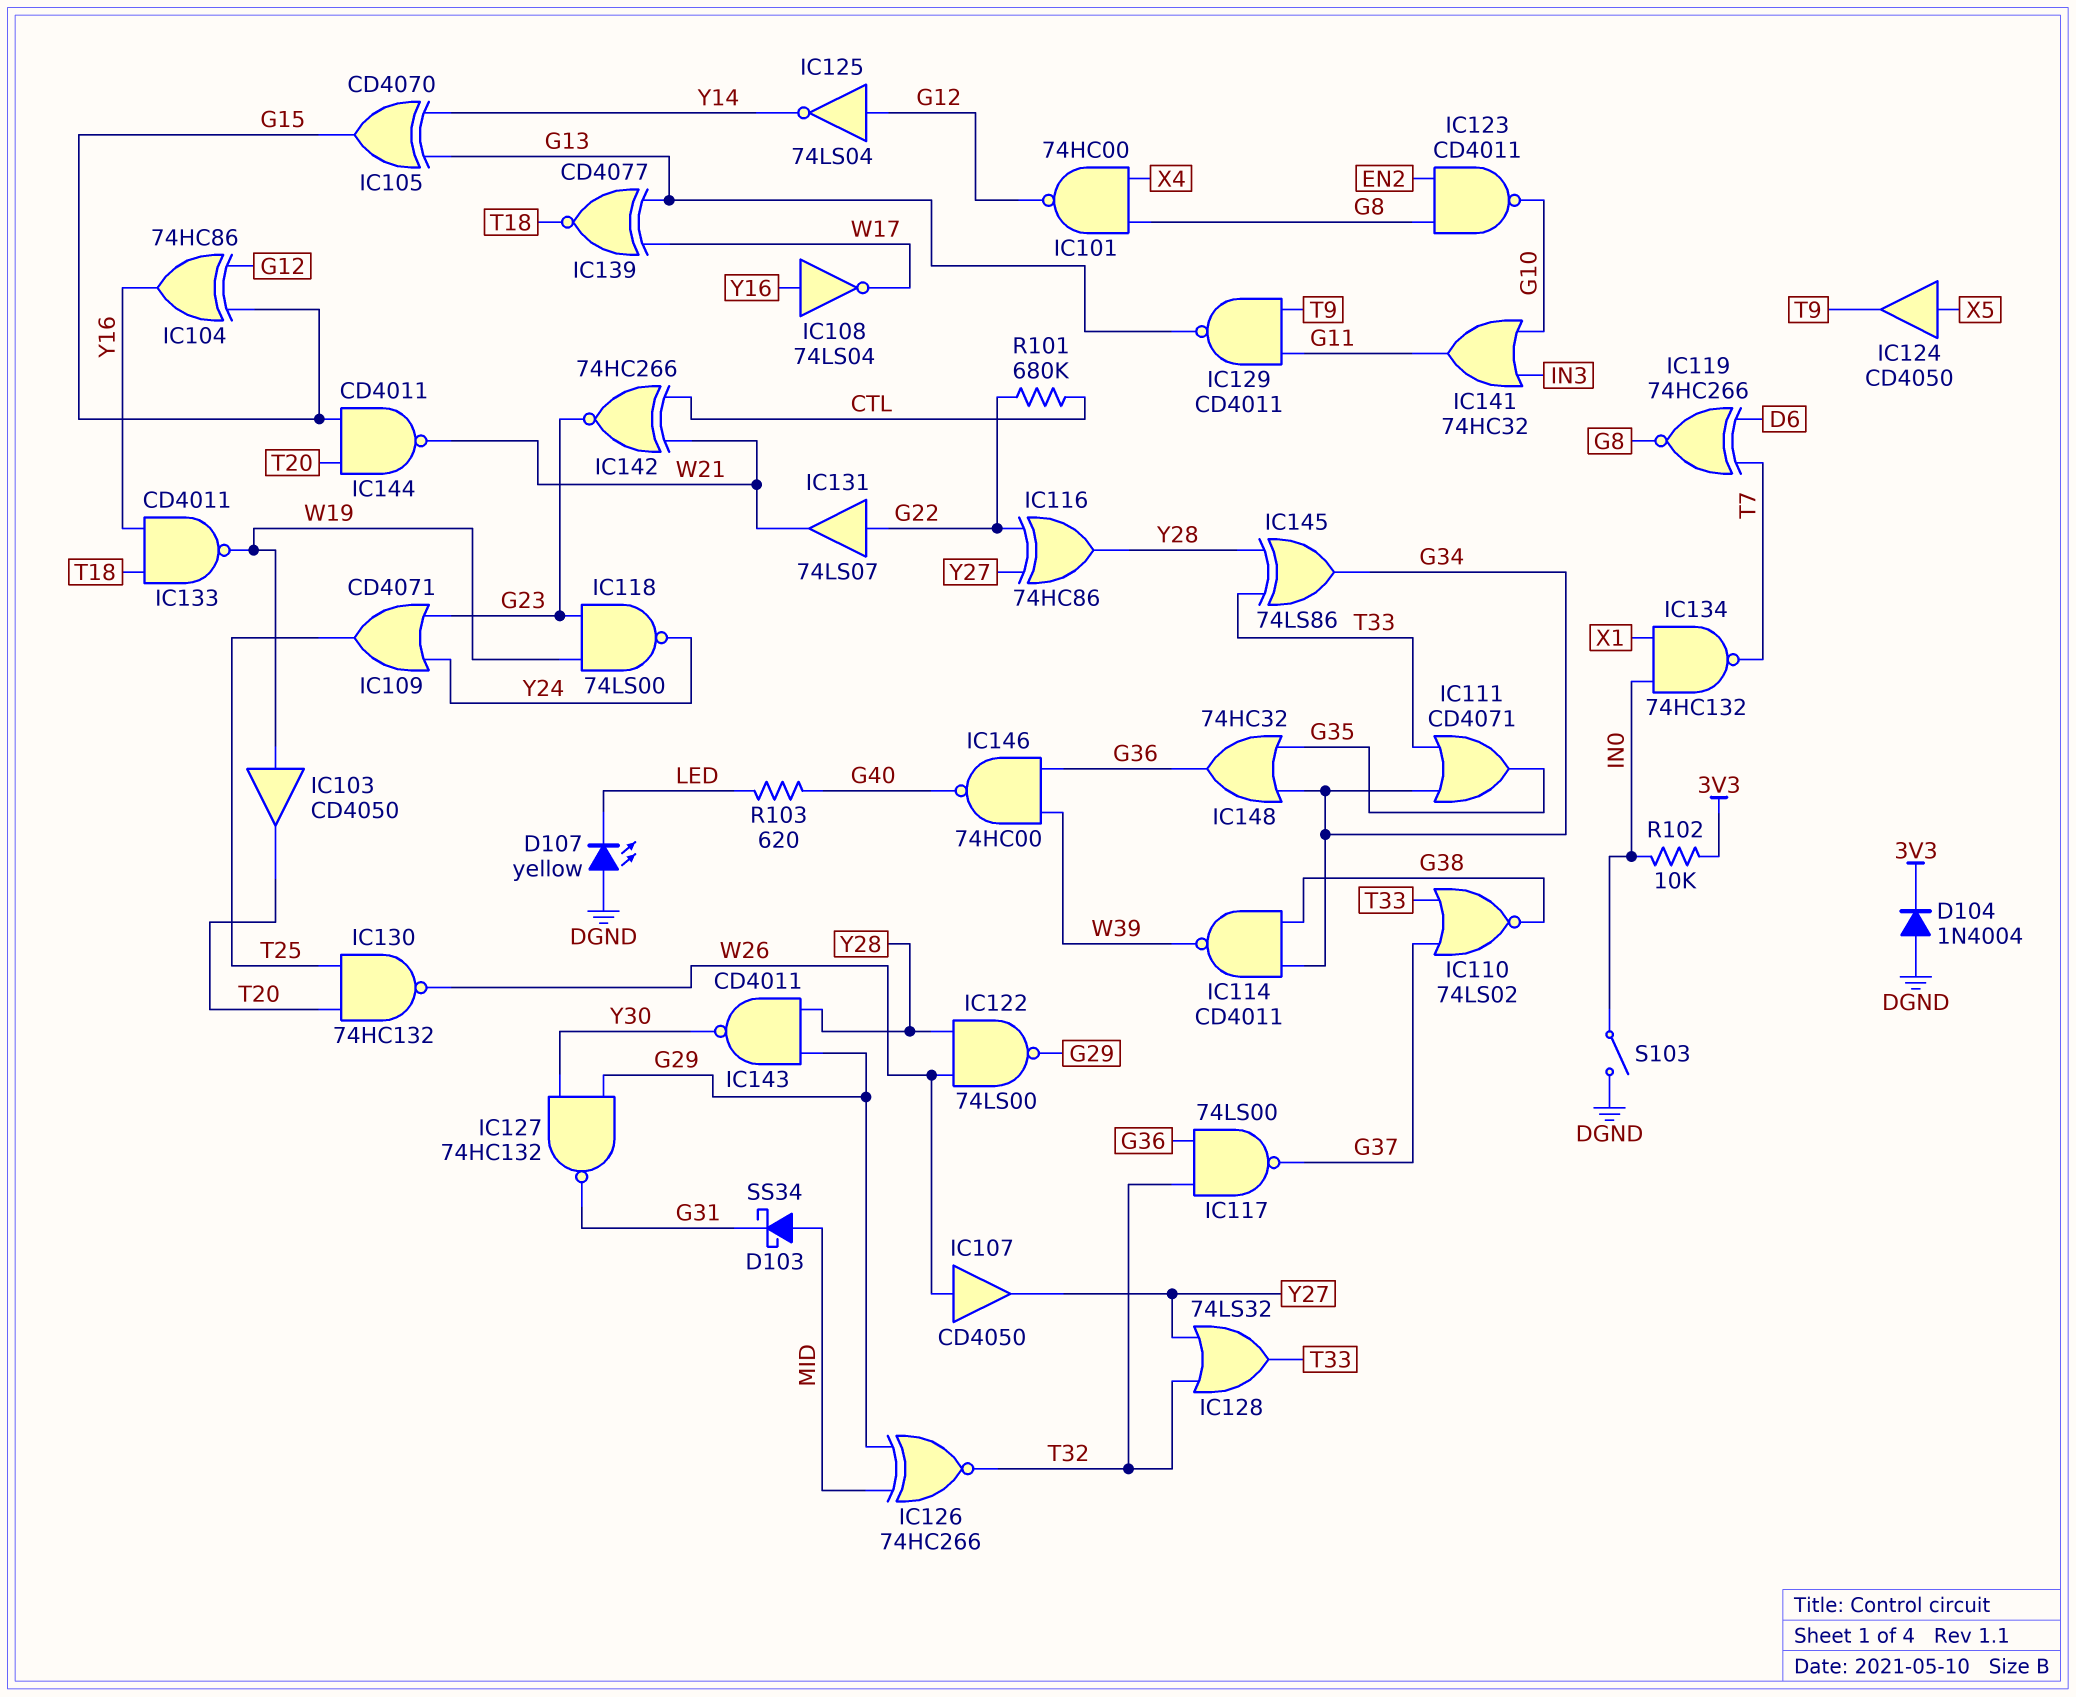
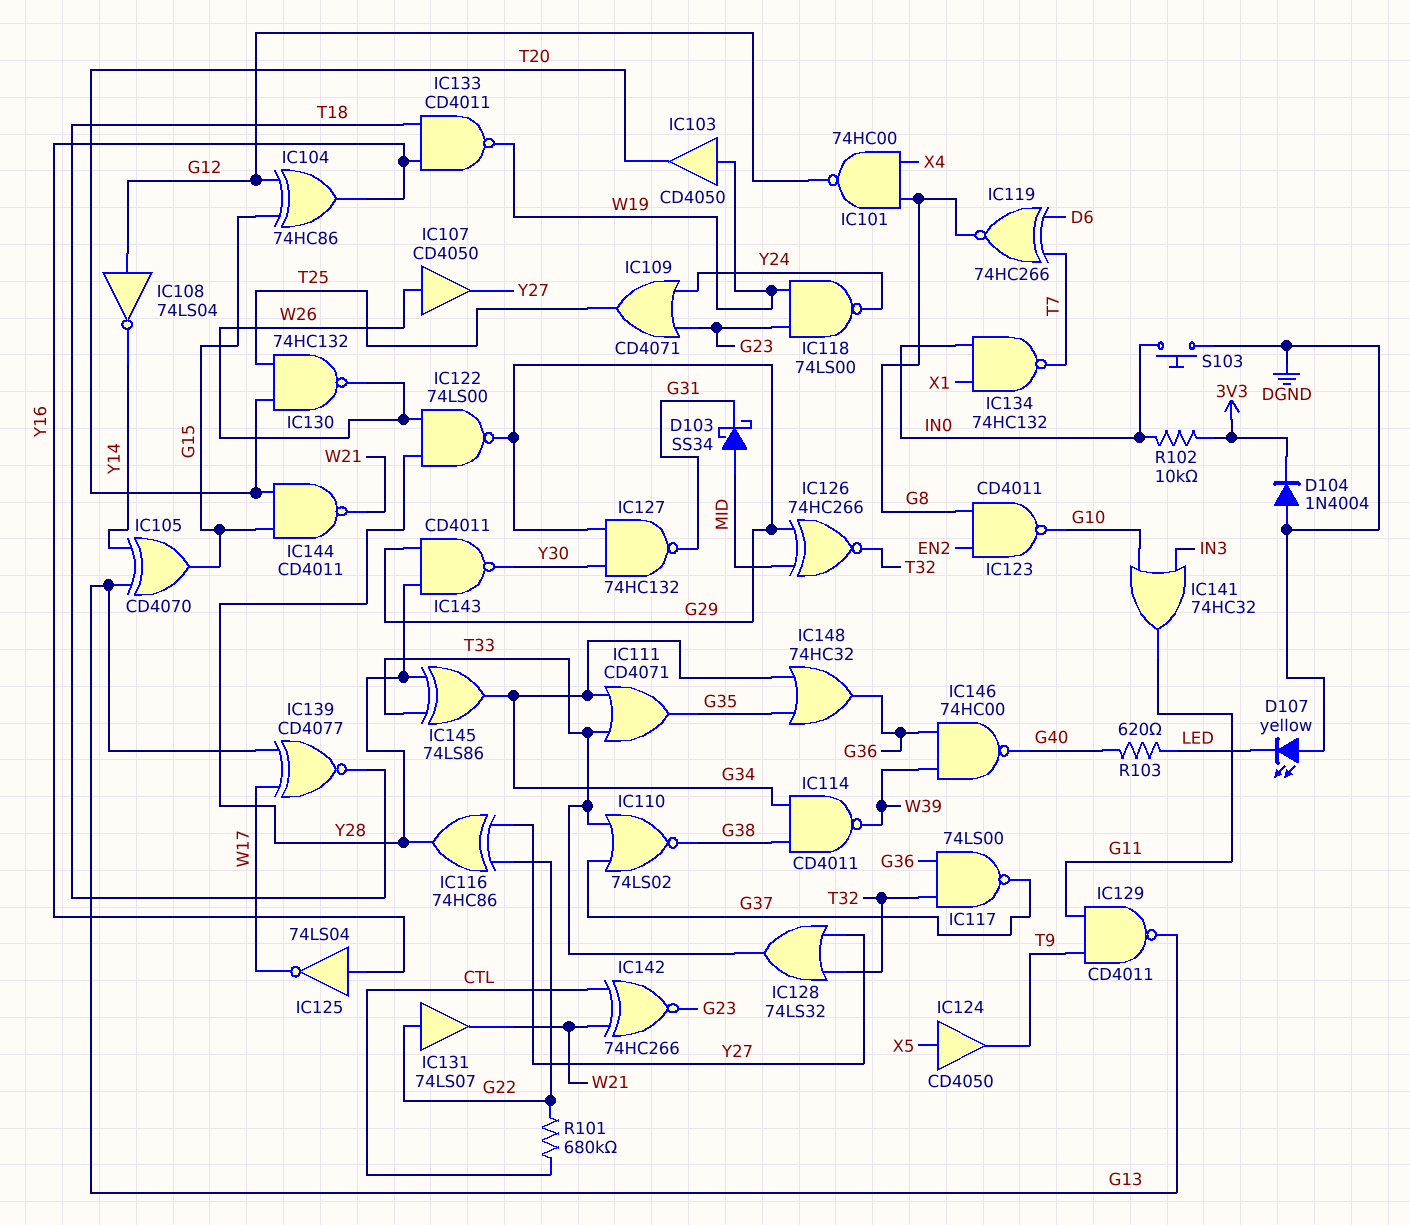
IC108: NOT 74LS04 (in Y16, out W17) -> NOT 74LS04 (in G12, out Y14)
IC125: NOT 74LS04 (in G12, out Y14) -> NOT 74LS04 (in Y16, out W17)
S103: switch (DGND, IN0) -> button (DGND, IN0)

